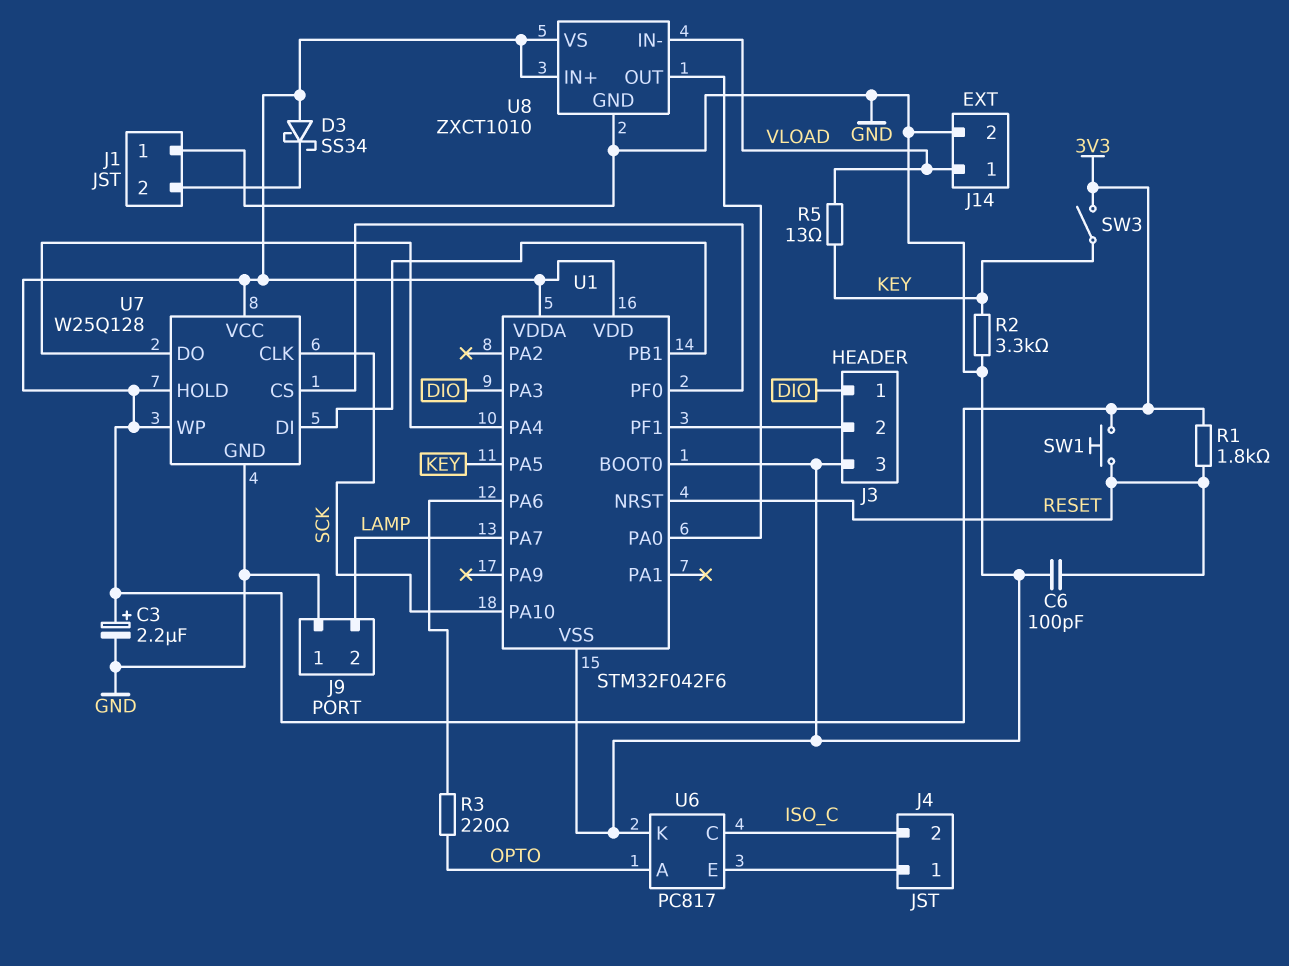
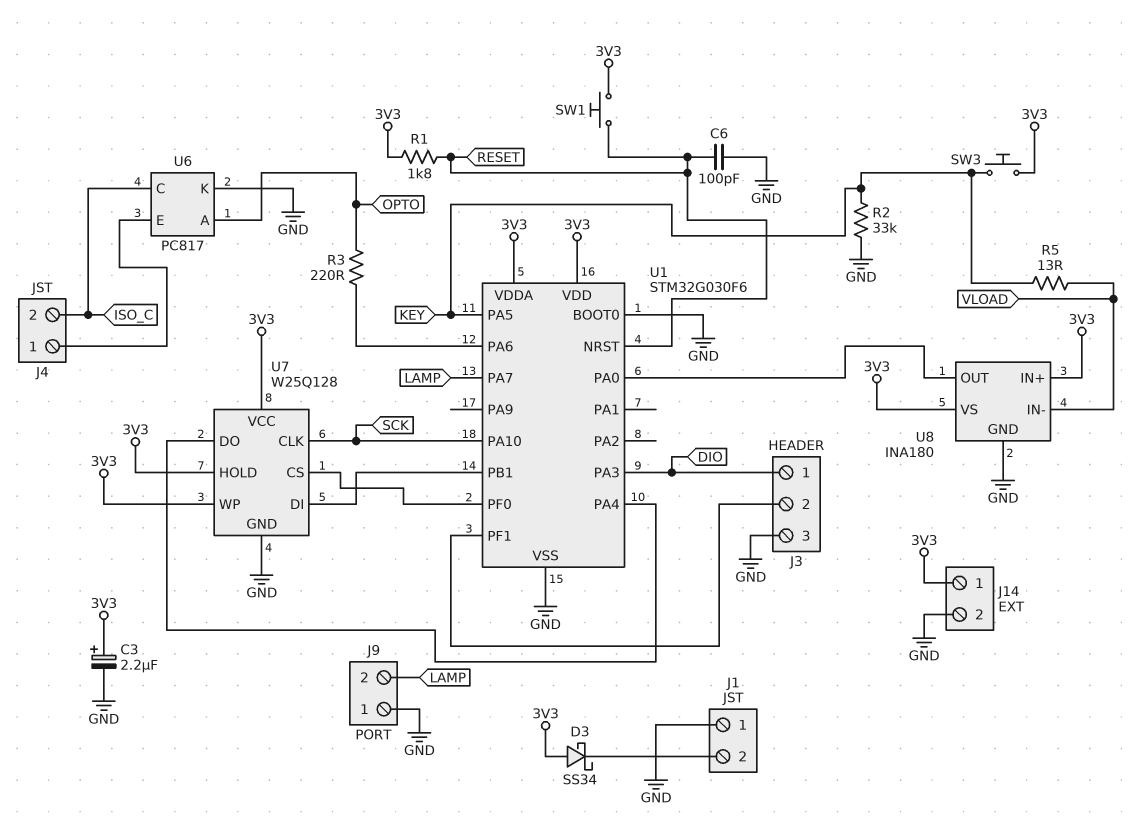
J14 pin 1: VLOAD -> 3V3
R2: 3.3k (GND, KEY) -> 33k (GND, KEY)
SW3: switch (3V3, KEY) -> button (3V3, KEY)
U1: STM32F042F6 -> STM32G030F6
U8: ZXCT1010 -> INA180

